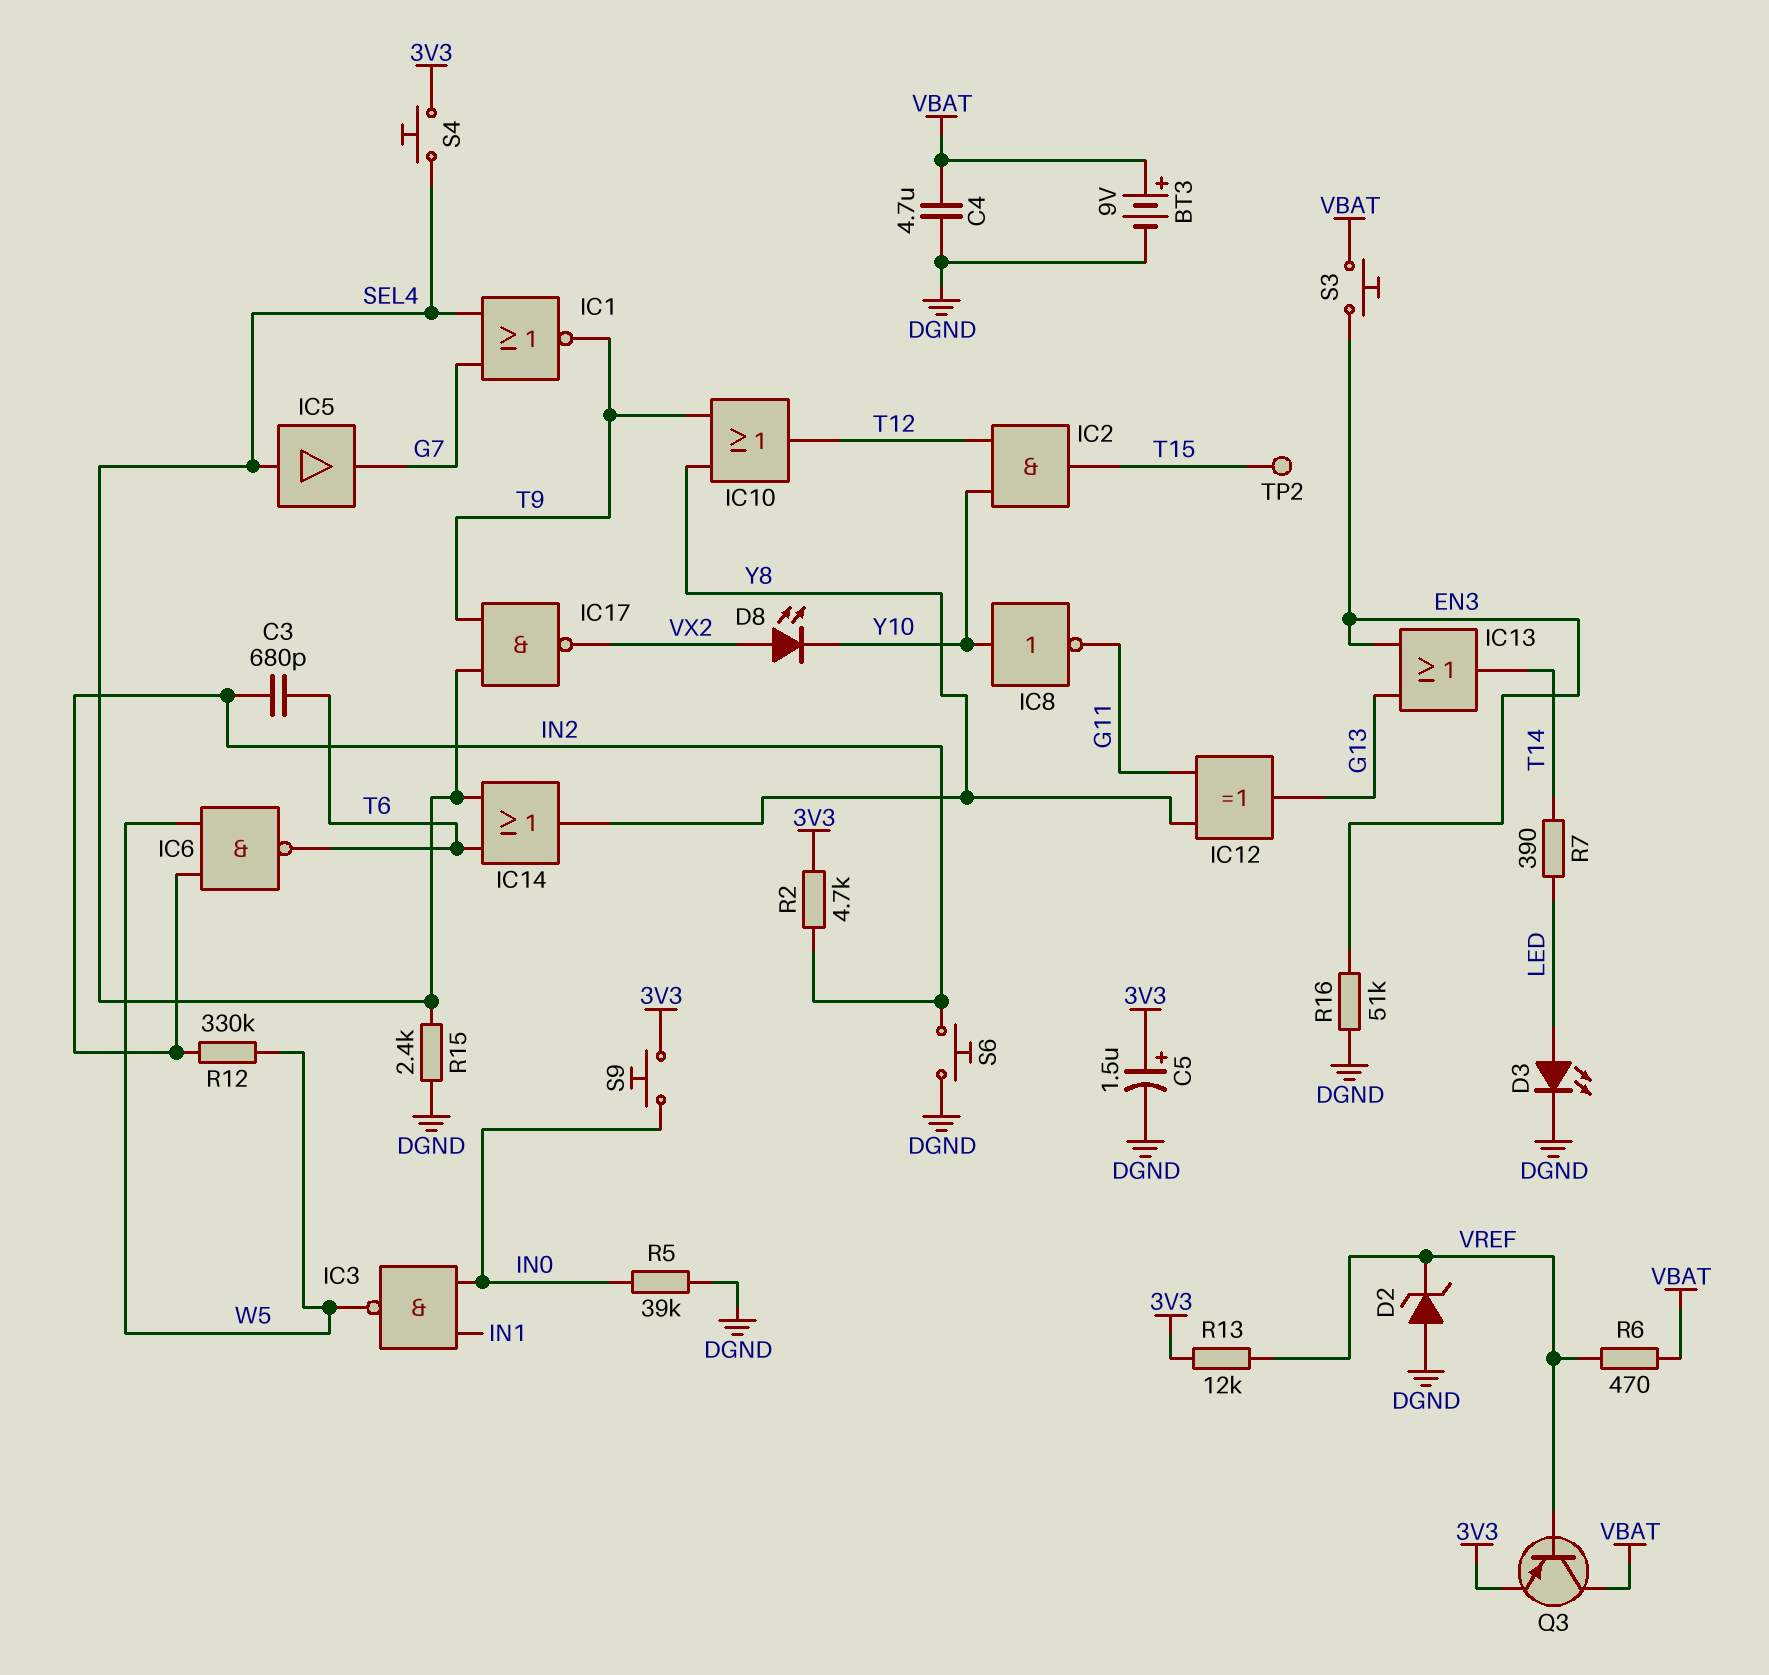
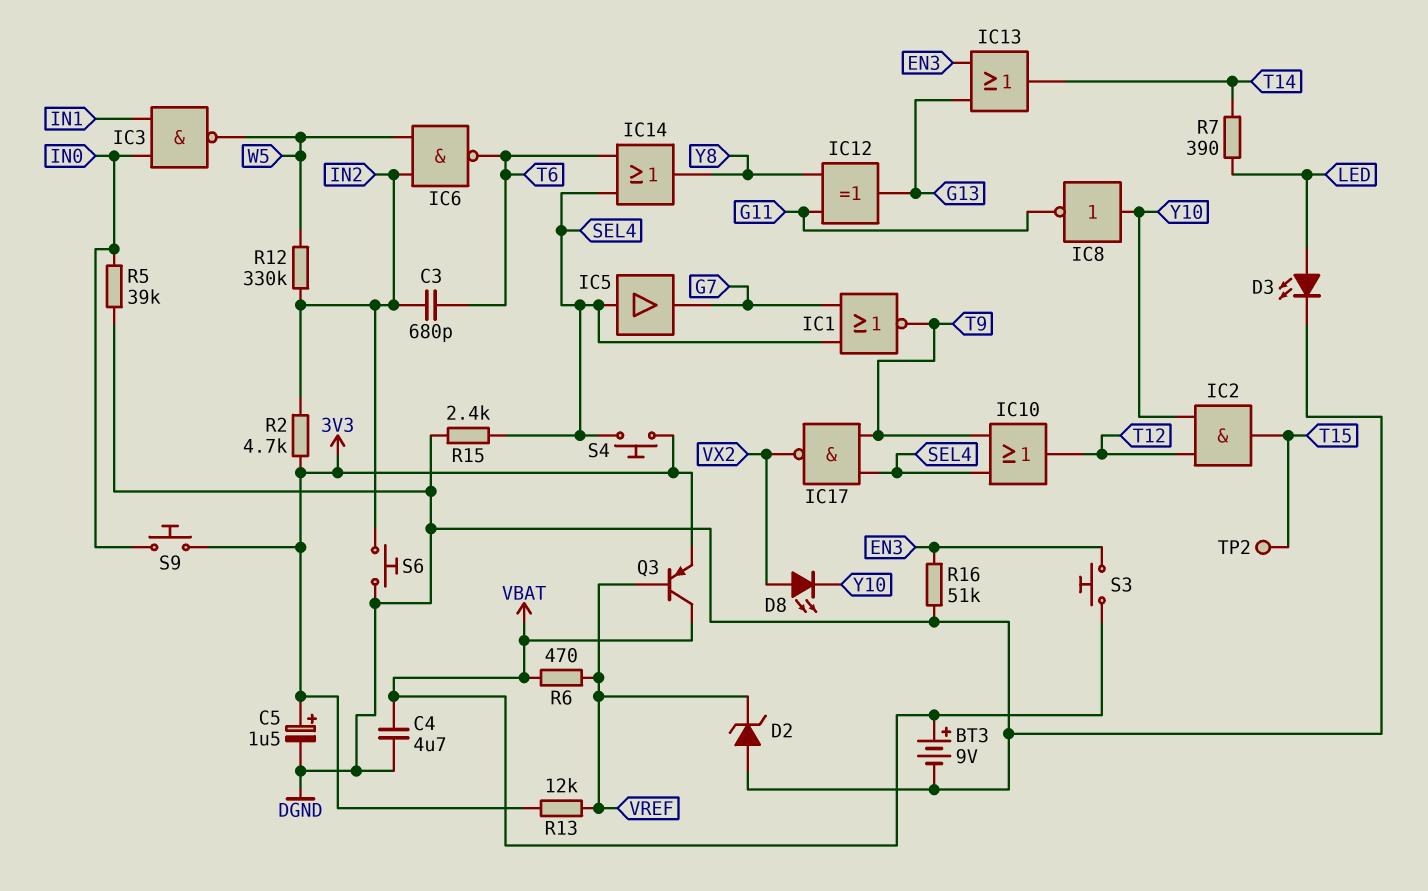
IC10: OR (in T9, in Y8, out T12) -> OR (in SEL4, in T9, out T12)

